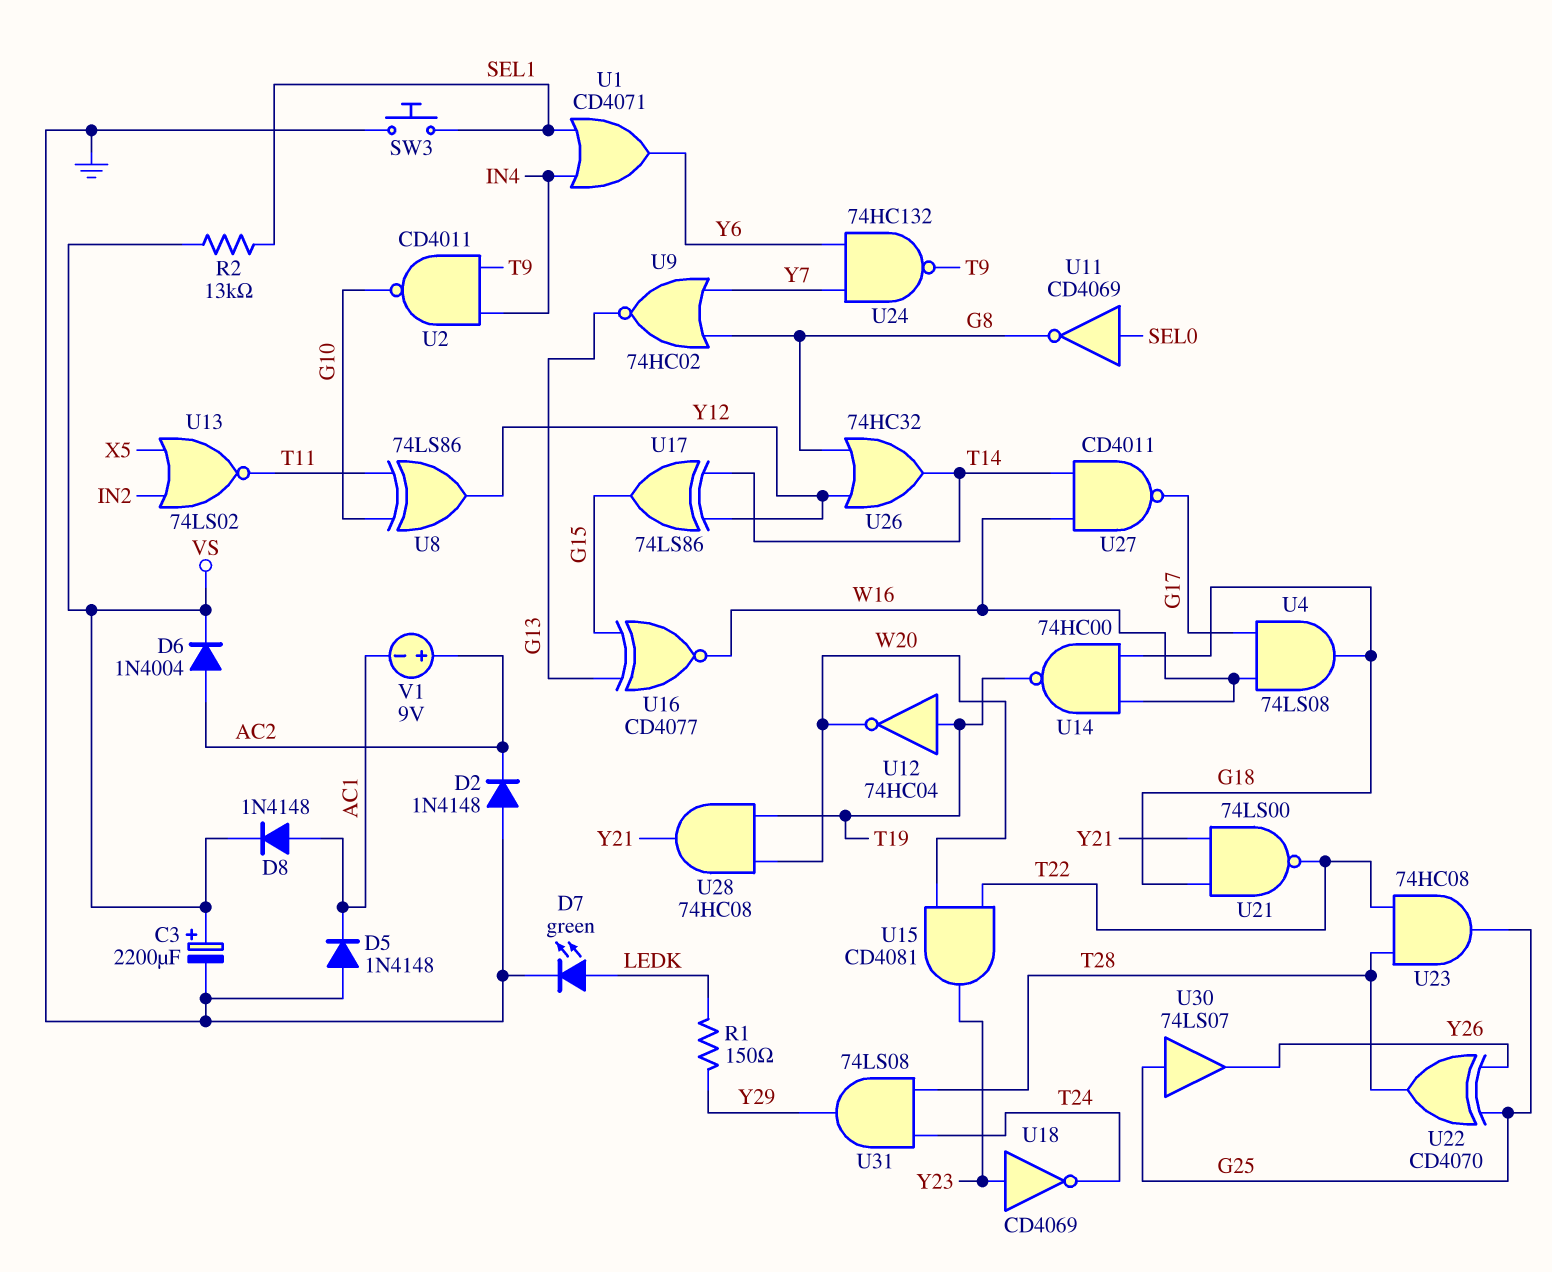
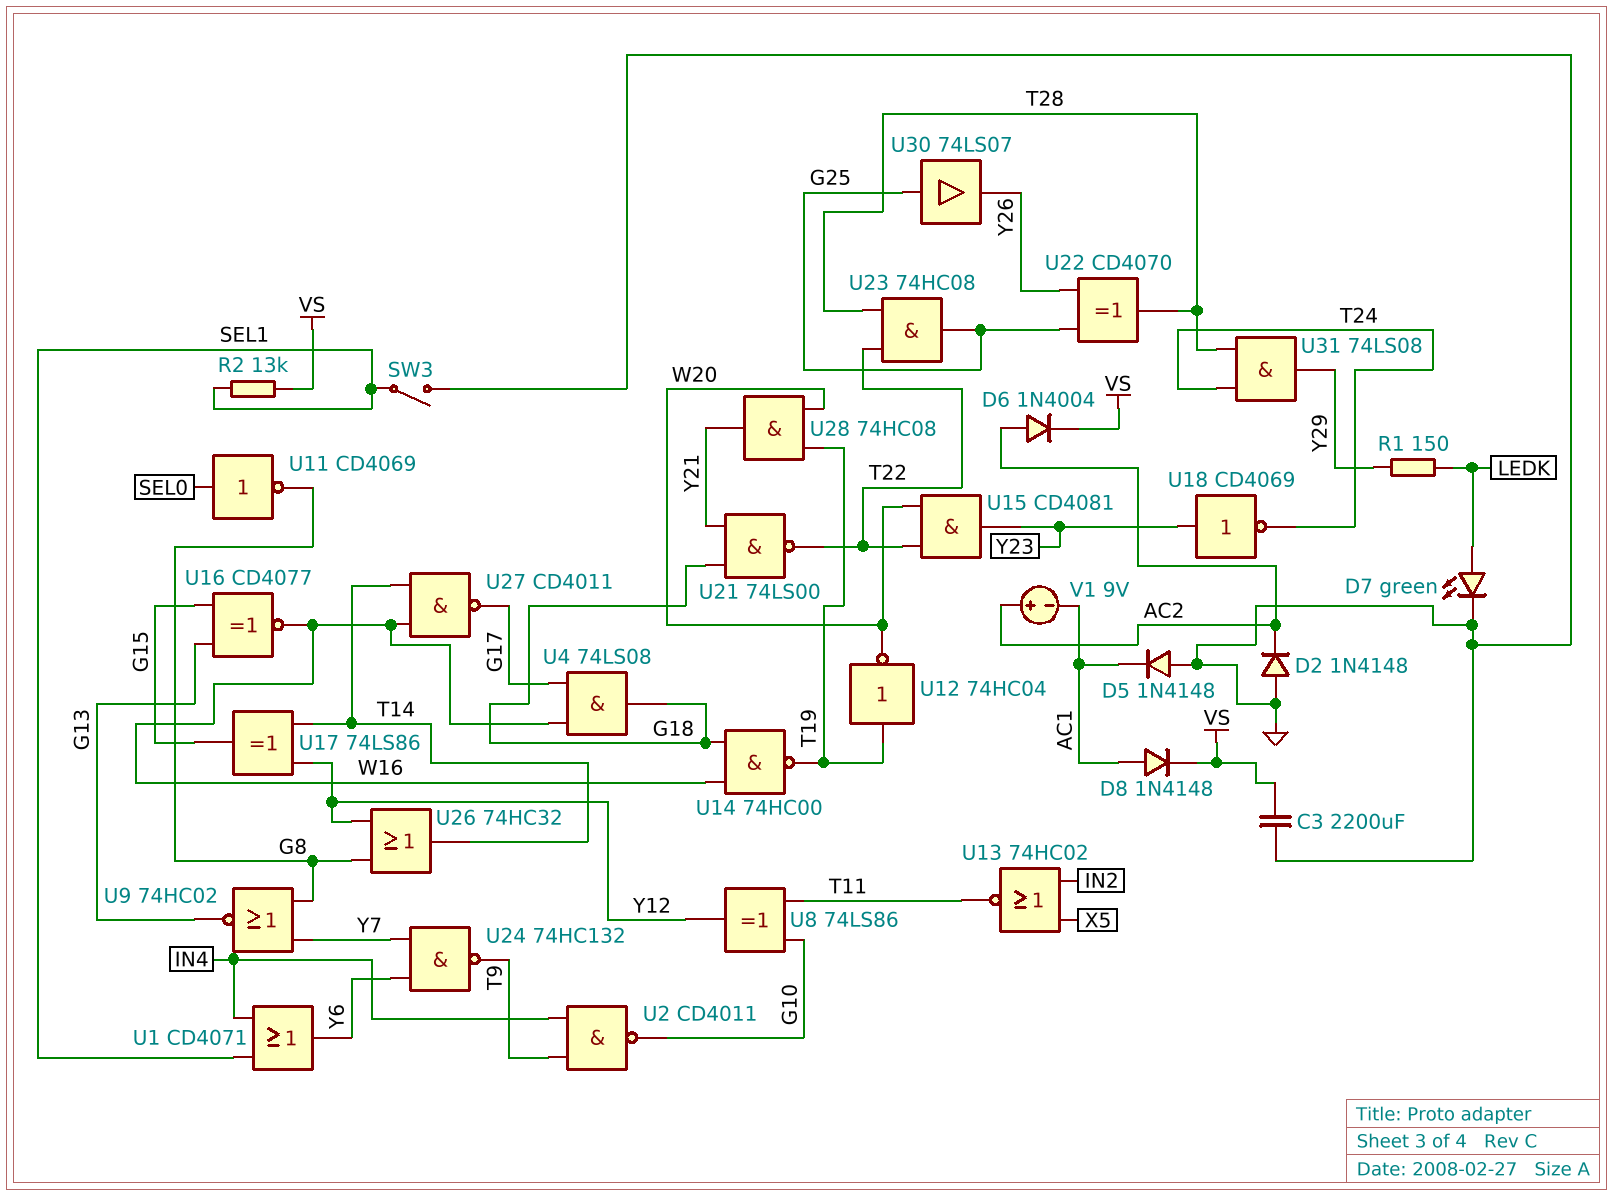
C3: 2200uF (plus VS, minus GND) -> 2200uF (GND, VS)
SW3: button (GND, SEL1) -> switch (GND, SEL1)
U13: NOR 74LS02 (in IN2, in X5, out T11) -> NOR 74HC02 (in IN2, in X5, out T11)

